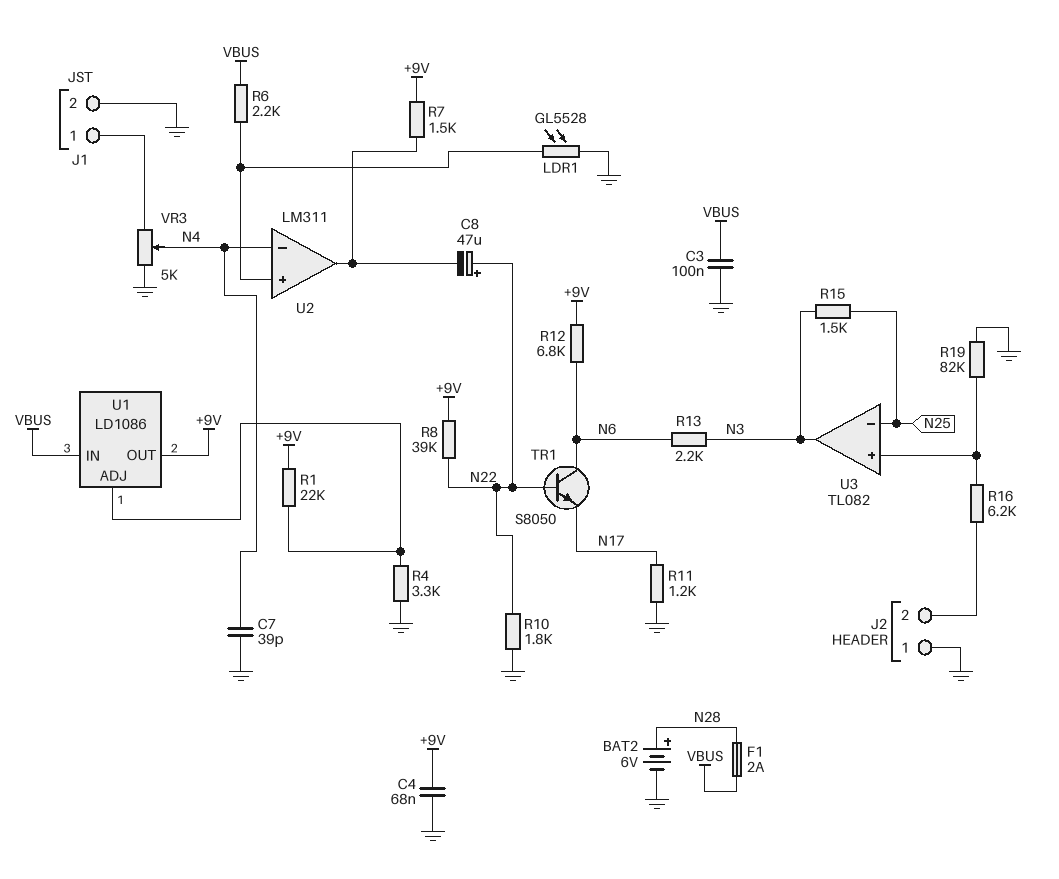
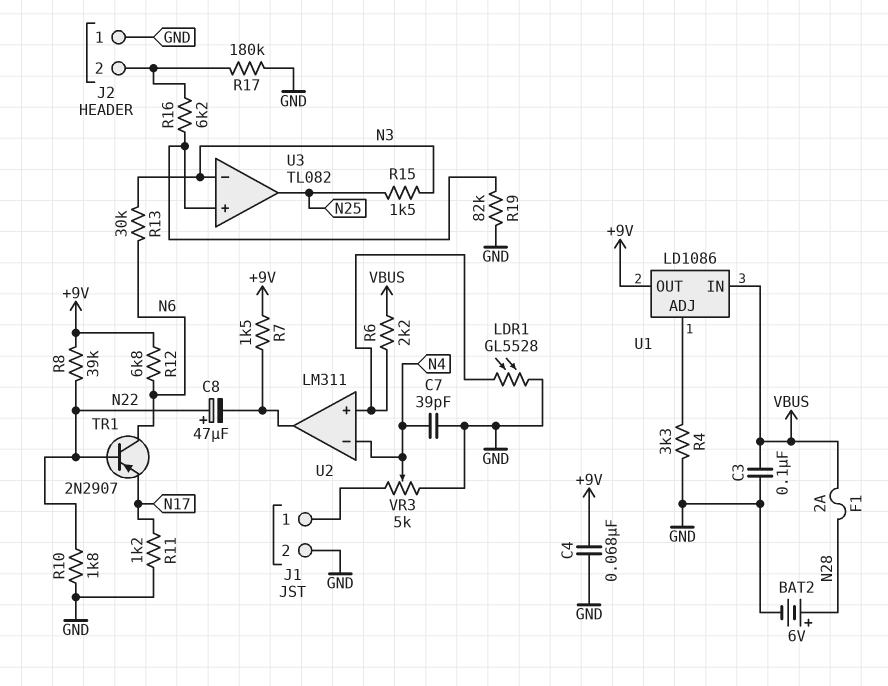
R1: 22k (+9V, U1/ADJ) -> none
R13: 2.2k (N3, N6) -> 30k (N3, N6)
R17: none -> 180k (GND, J2/2)
TR1: NPN S8050 (B N22, C N6, E N17) -> PNP 2N2907 (B N22, C N6, E N17)
U3 pin in-: N25 -> N3
U3 pin out: N3 -> N25

